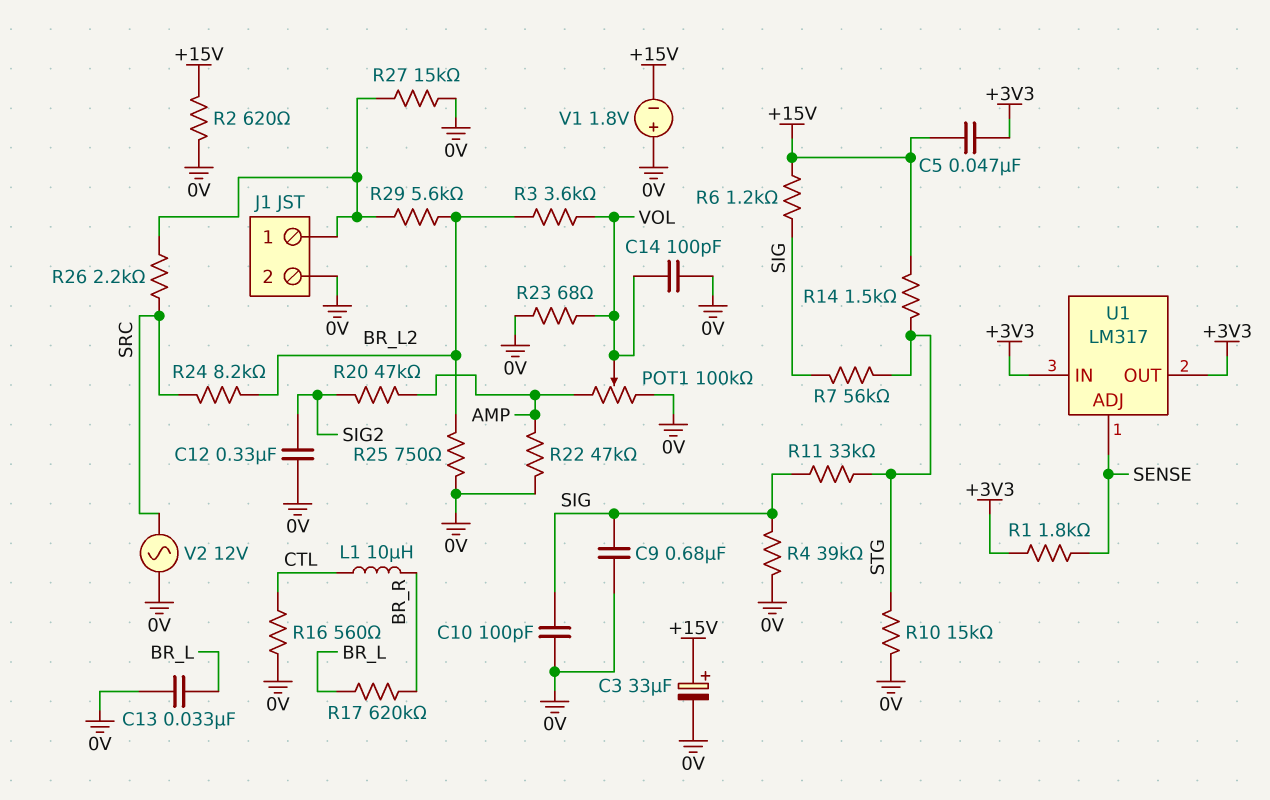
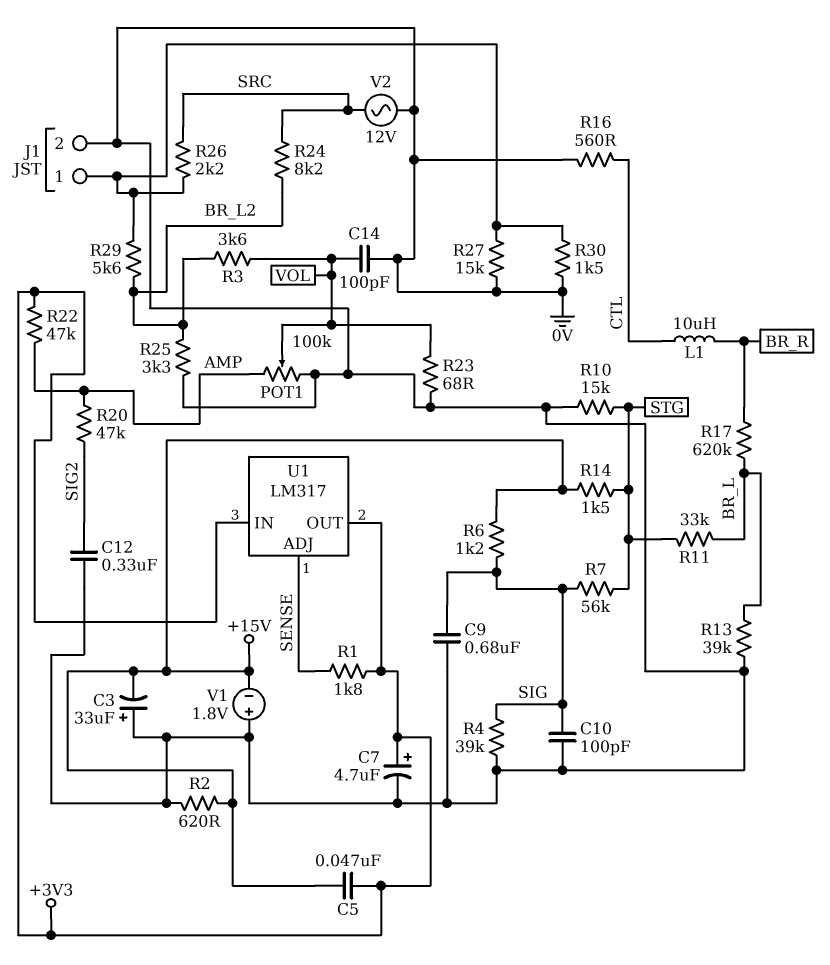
C3: 33uF (plus +15V, minus 0V) -> 33uF (plus 0V, minus +15V)
C7: none -> 4.7uF (plus +3V3, minus 0V)
C13: 33nF (0V, BR_L) -> none
R11: 33k (SIG, STG) -> 33k (BR_L, STG)
R13: none -> 39k (0V, BR_L)
R22: 47k (0V, AMP) -> 47k (+3V3, AMP)
R25: 750 (0V, BR_L2) -> 3.3k (0V, BR_L2)
R30: none -> 1.5k (0V, J1/1)

